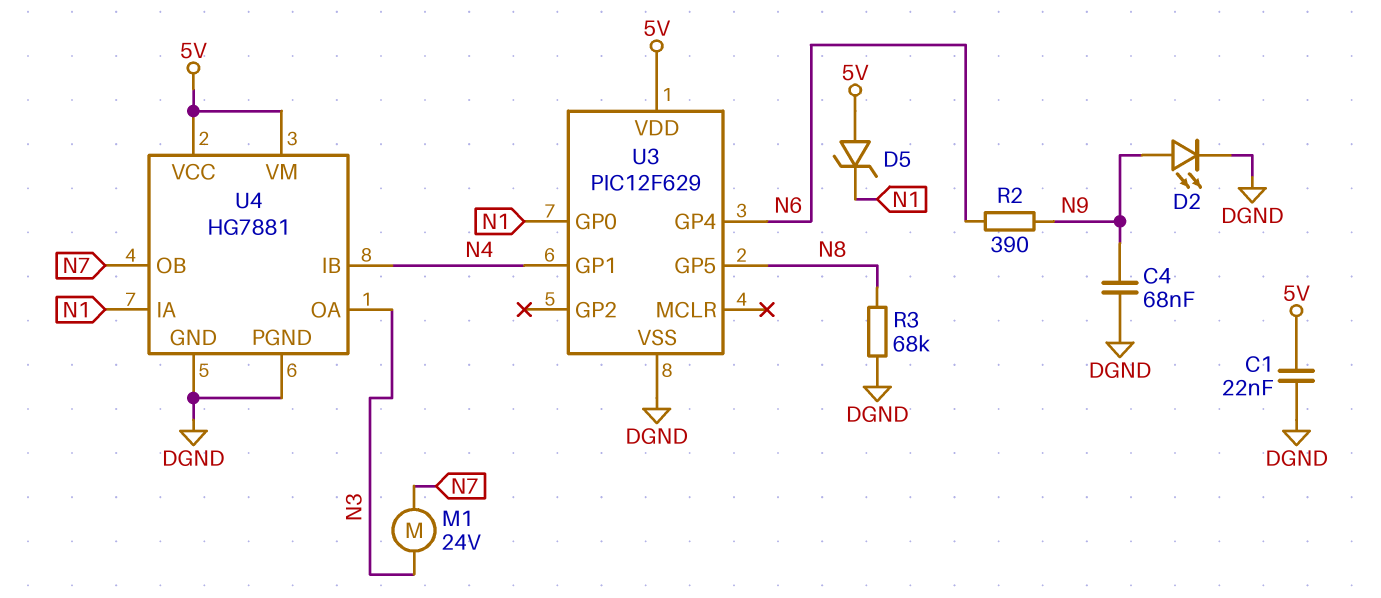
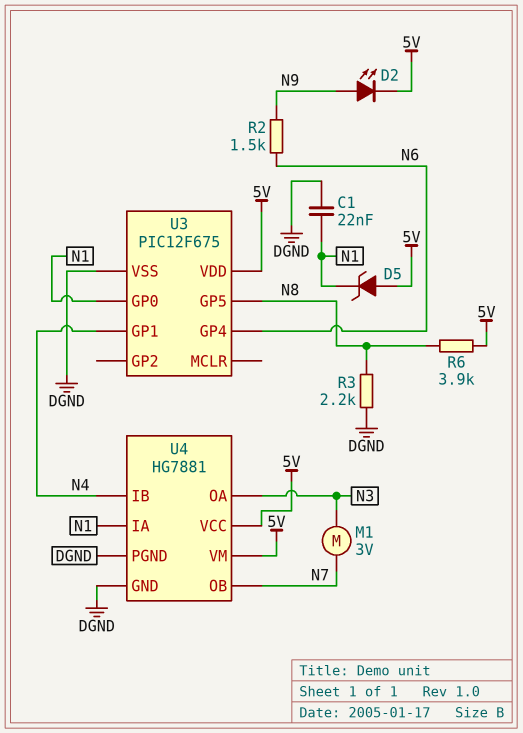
C1: 22nF (5V, DGND) -> 22nF (DGND, N1)
C4: 68nF (DGND, N9) -> none
D2: LED (A N9, K DGND) -> LED (A N9, K 5V)
M1: motor 24V (N3, N7) -> motor 3V (N3, N7)
R2: 390 (N6, N9) -> 1.5k (N6, N9)
R3: 68k (DGND, N8) -> 2.2k (DGND, N8)
R6: none -> 3.9k (5V, N8)
U3: PIC12F629 -> PIC12F675

